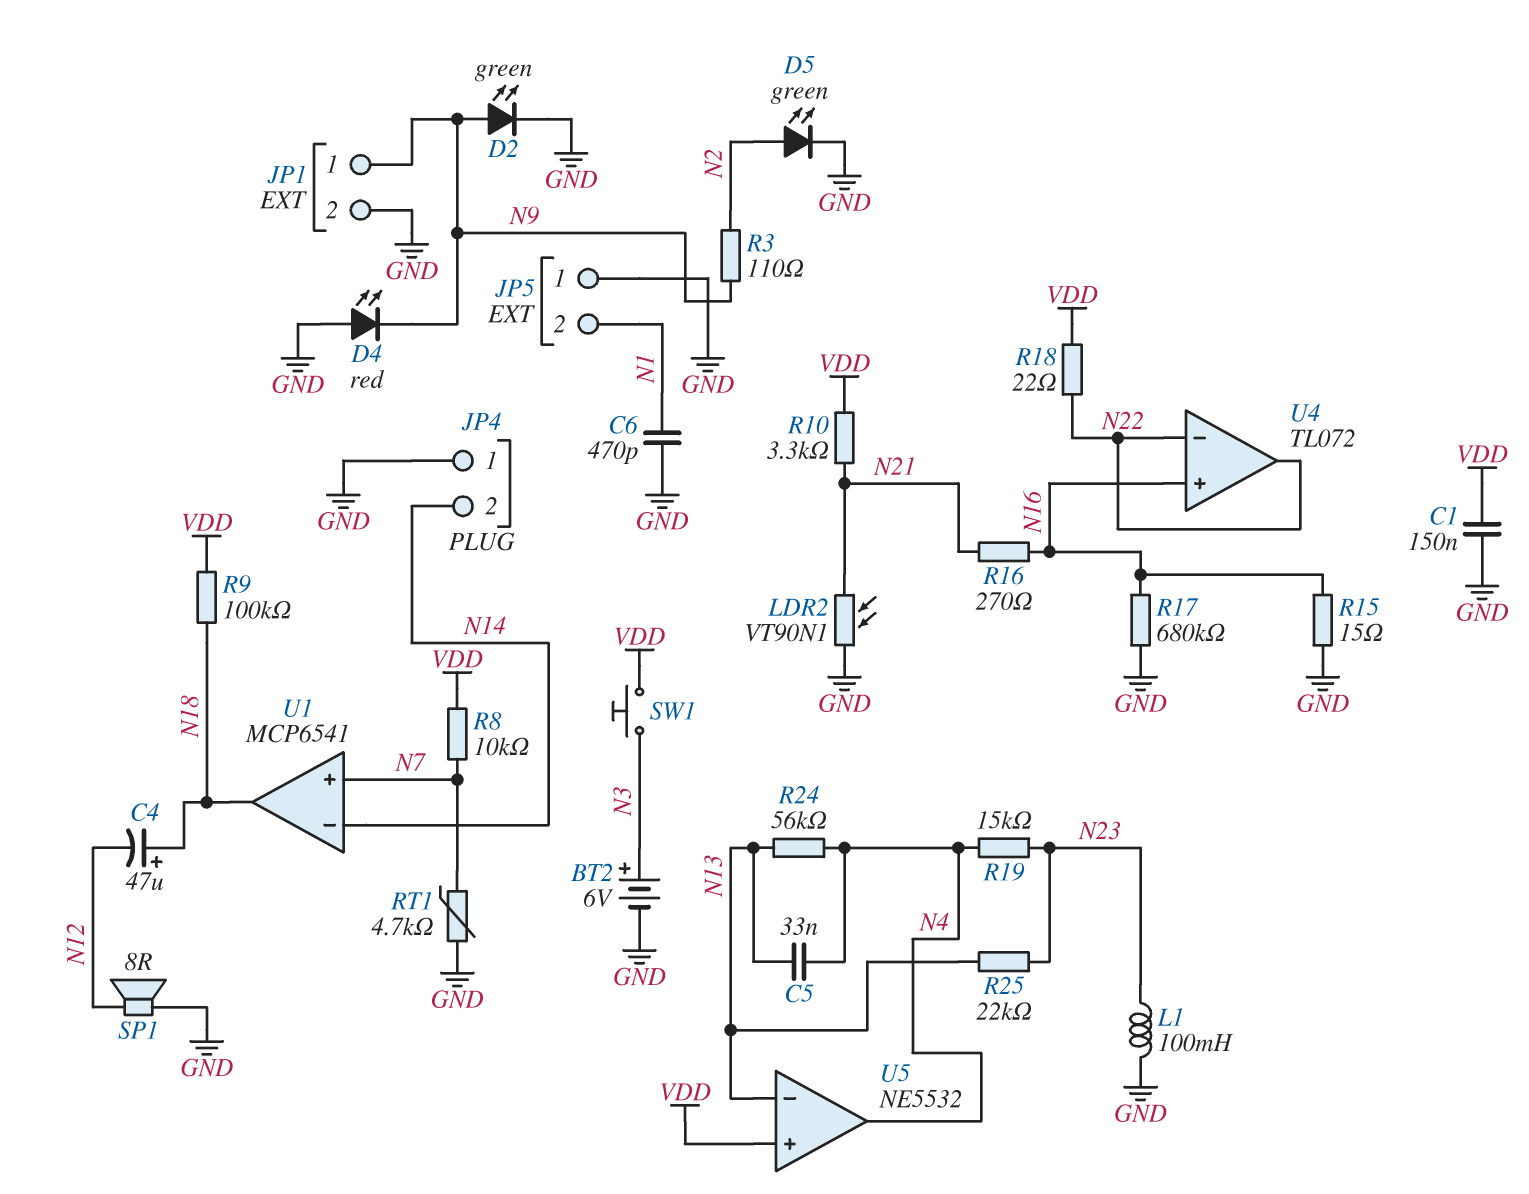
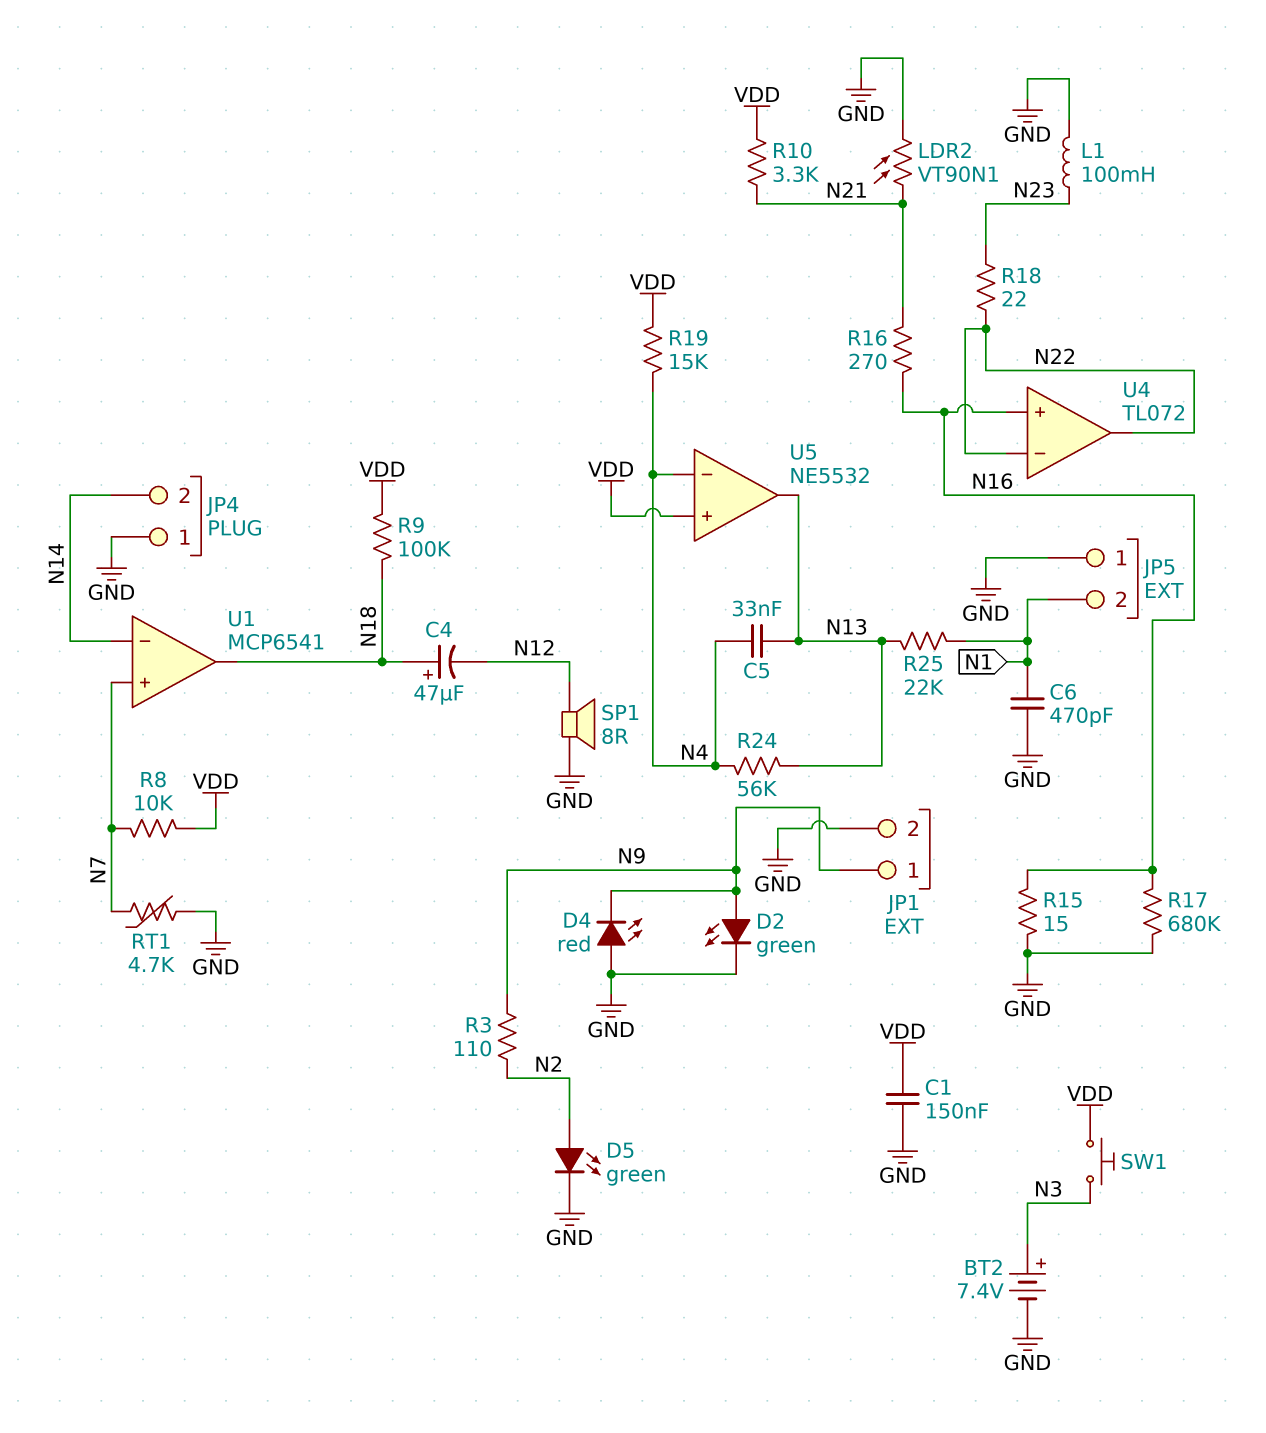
BT2: 6V (plus N3, minus GND) -> 7.4V (plus N3, minus GND)
R18: 22 (N22, VDD) -> 22 (N22, N23)
R19: 15k (N4, N23) -> 15k (N4, VDD)
R25: 22k (N13, N23) -> 22k (N1, N13)
U5 pin in-: N13 -> N4
U5 pin out: N4 -> N13

